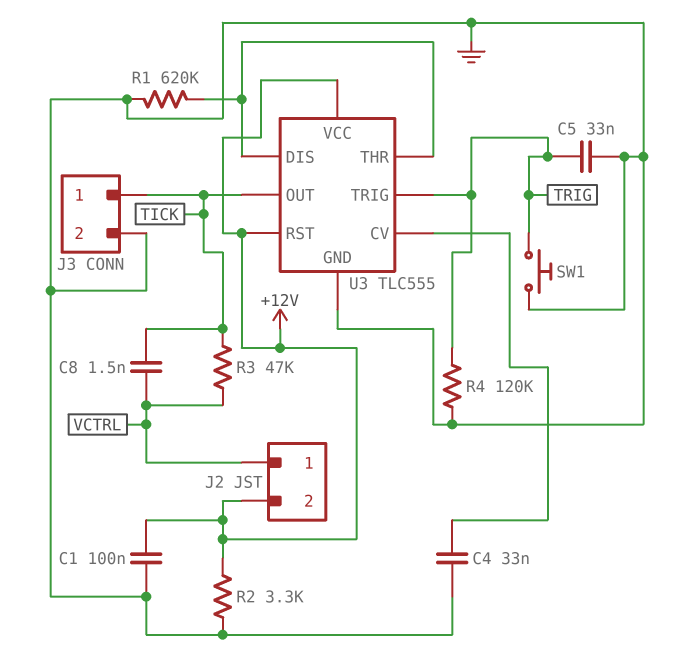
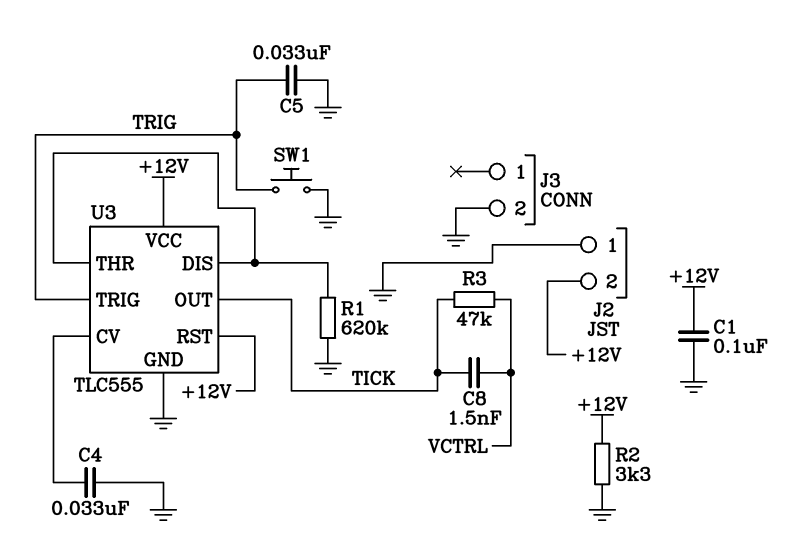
J2 pin 1: VCTRL -> GND
J3 pin 1: TICK -> none
R4: 120k (GND, TRIG) -> none

